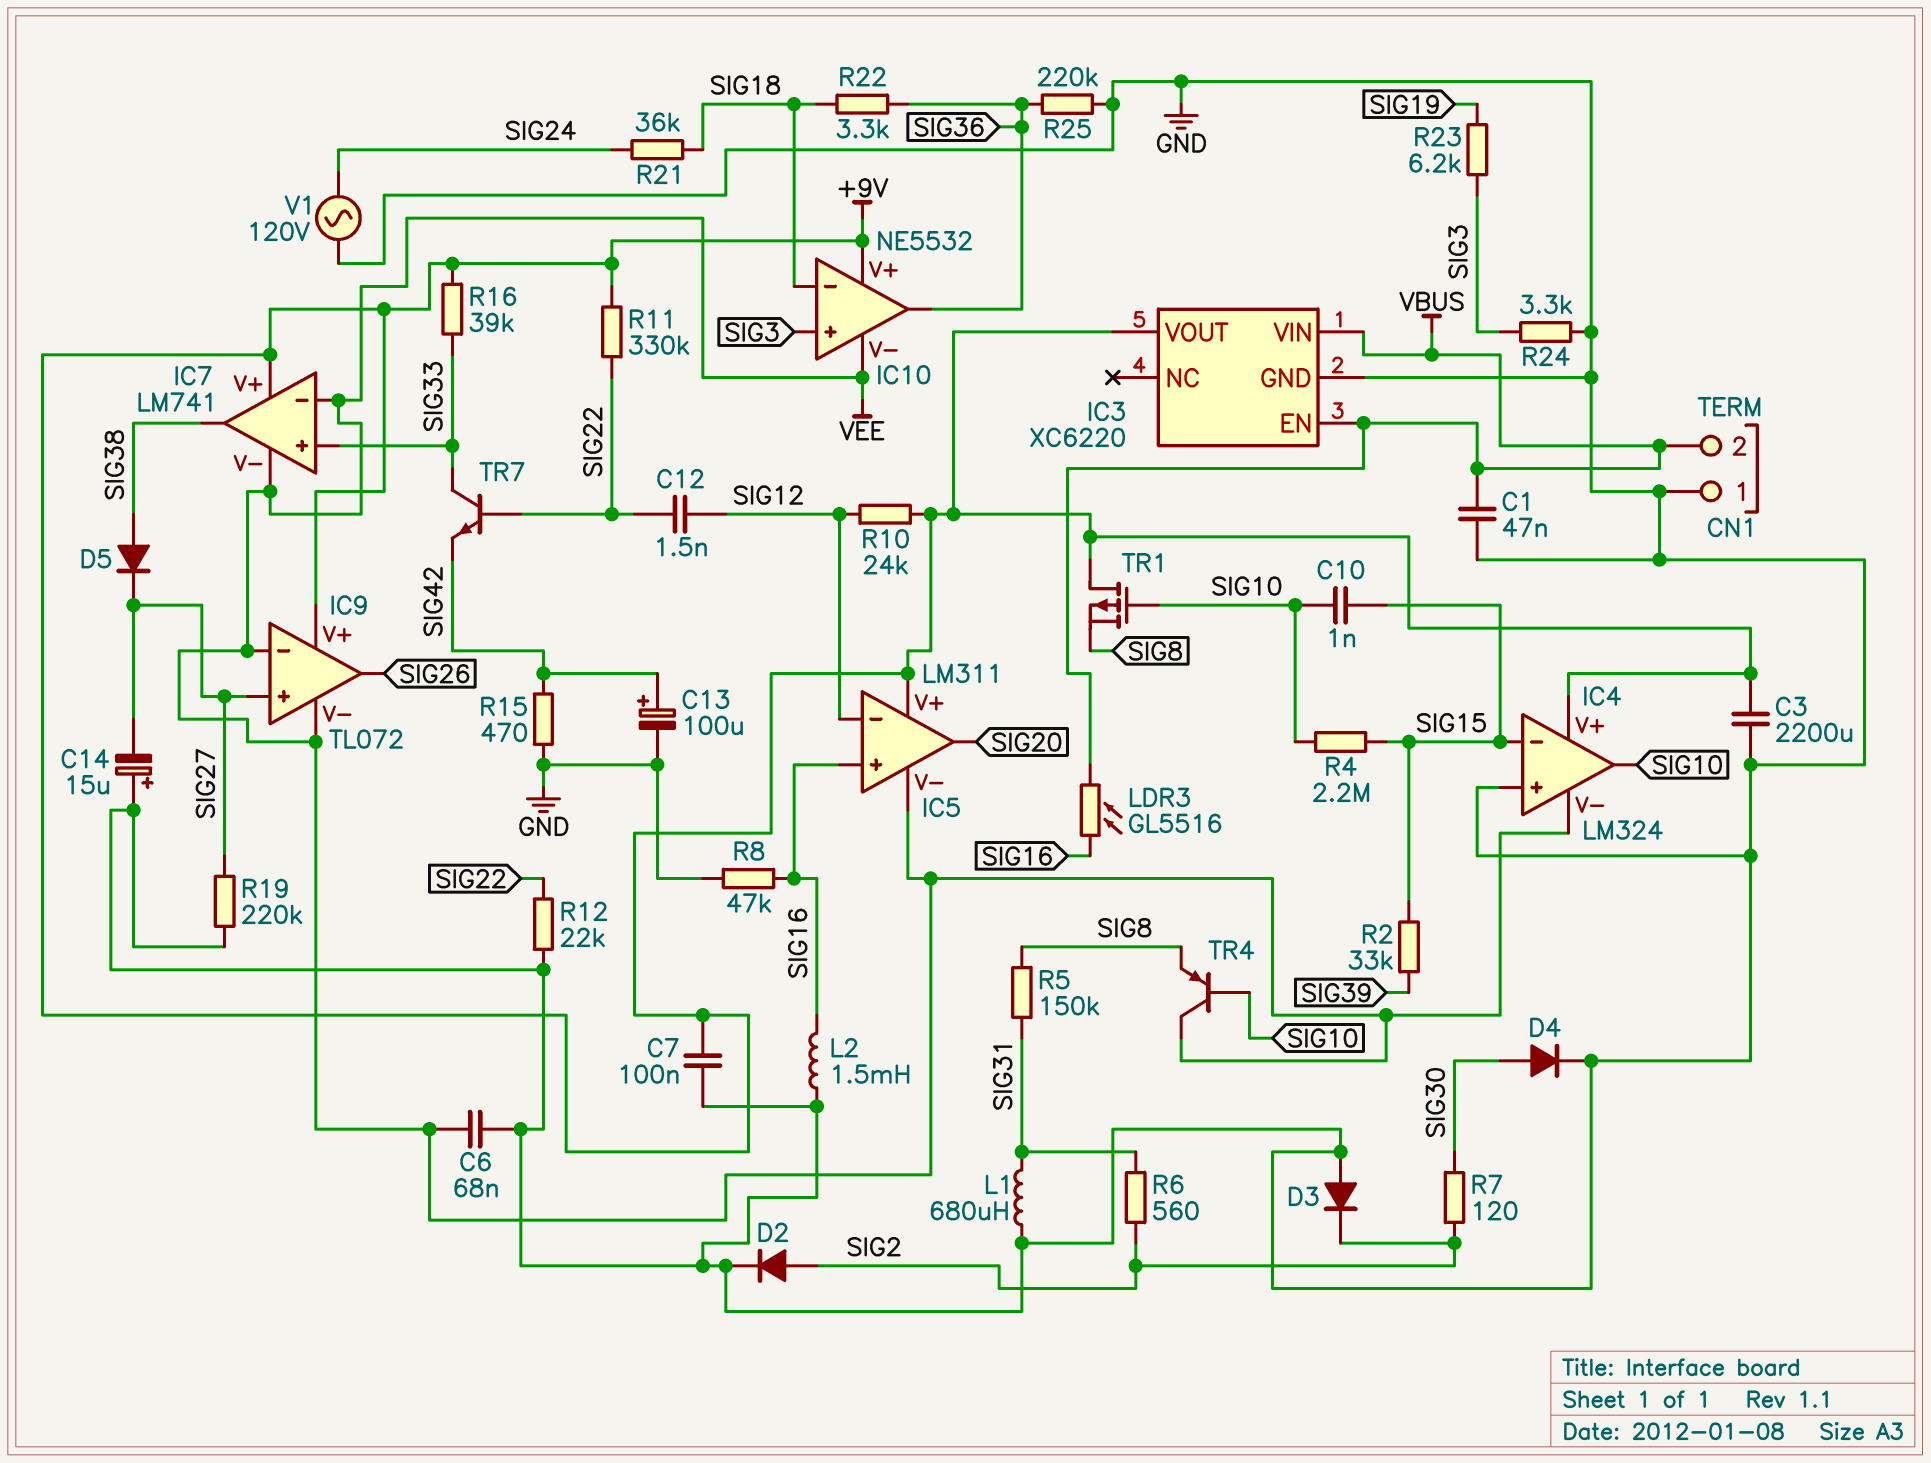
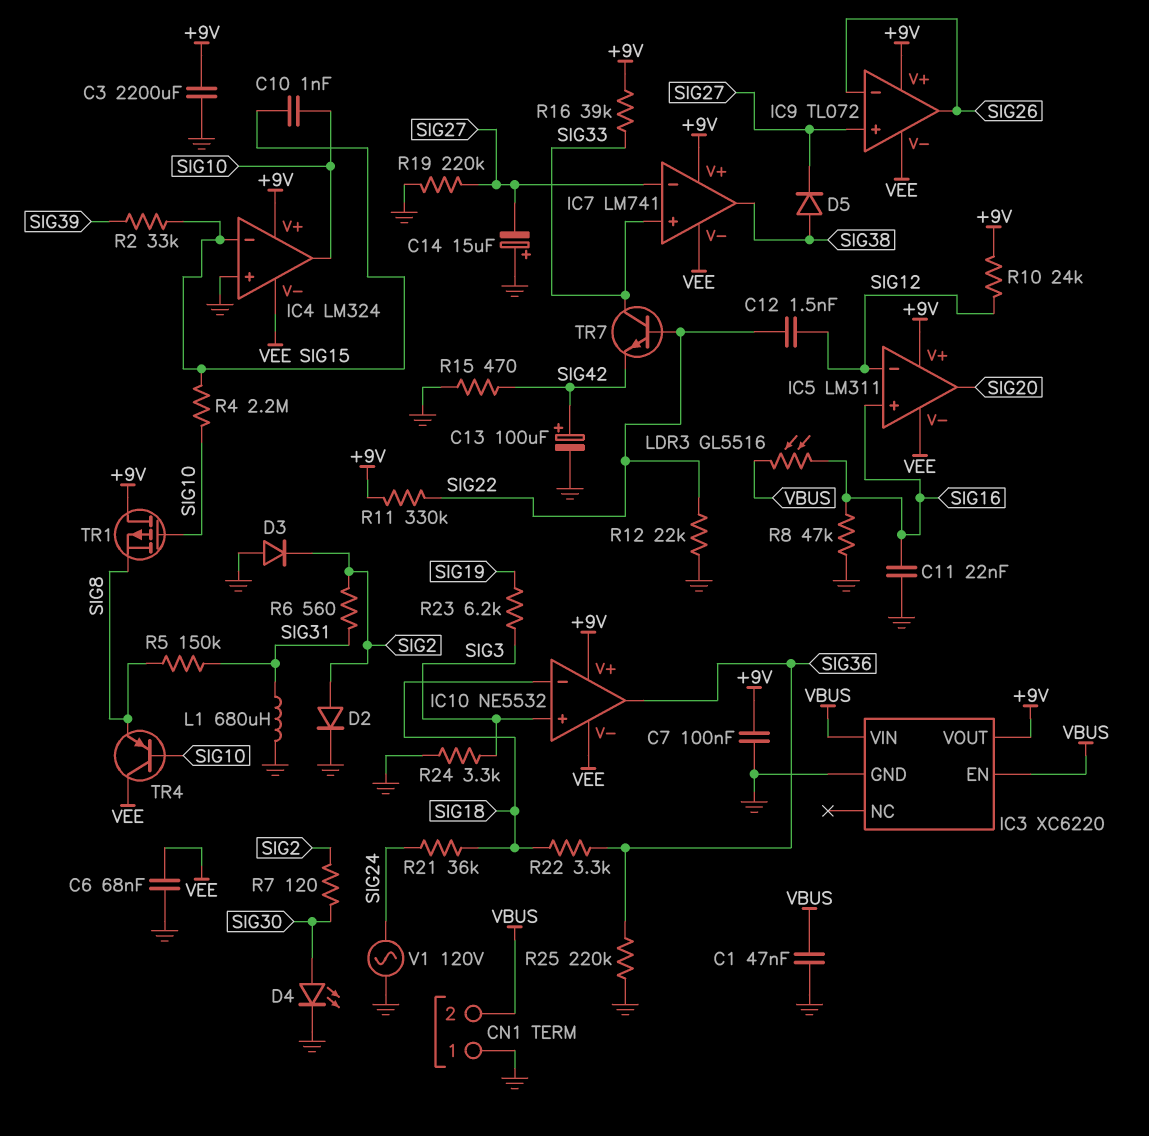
C11: none -> 22nF (GND, SIG16)
D4: diode (A SIG30, K GND) -> LED (A SIG30, K GND)
IC7 pin in-: VEE -> SIG27
IC9 pin in-: VEE -> SIG26
L2: 1.5mH (GND, SIG16) -> none

